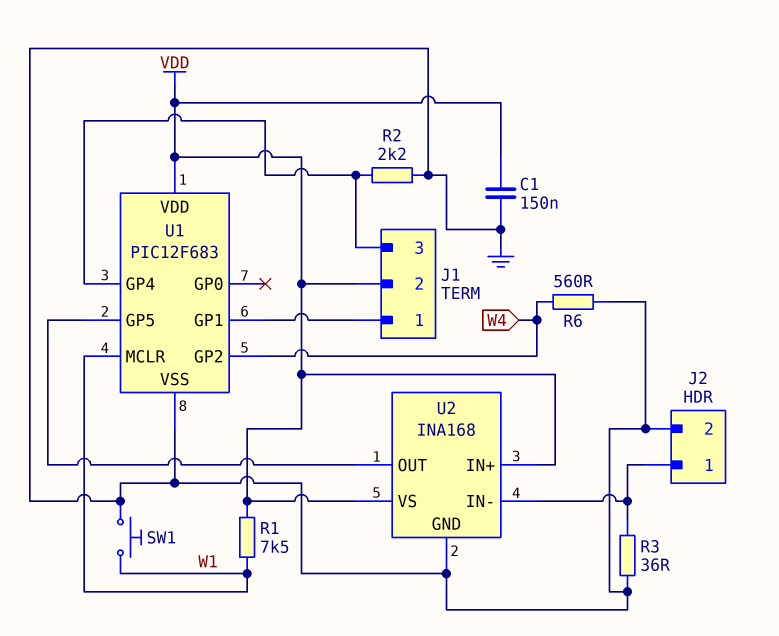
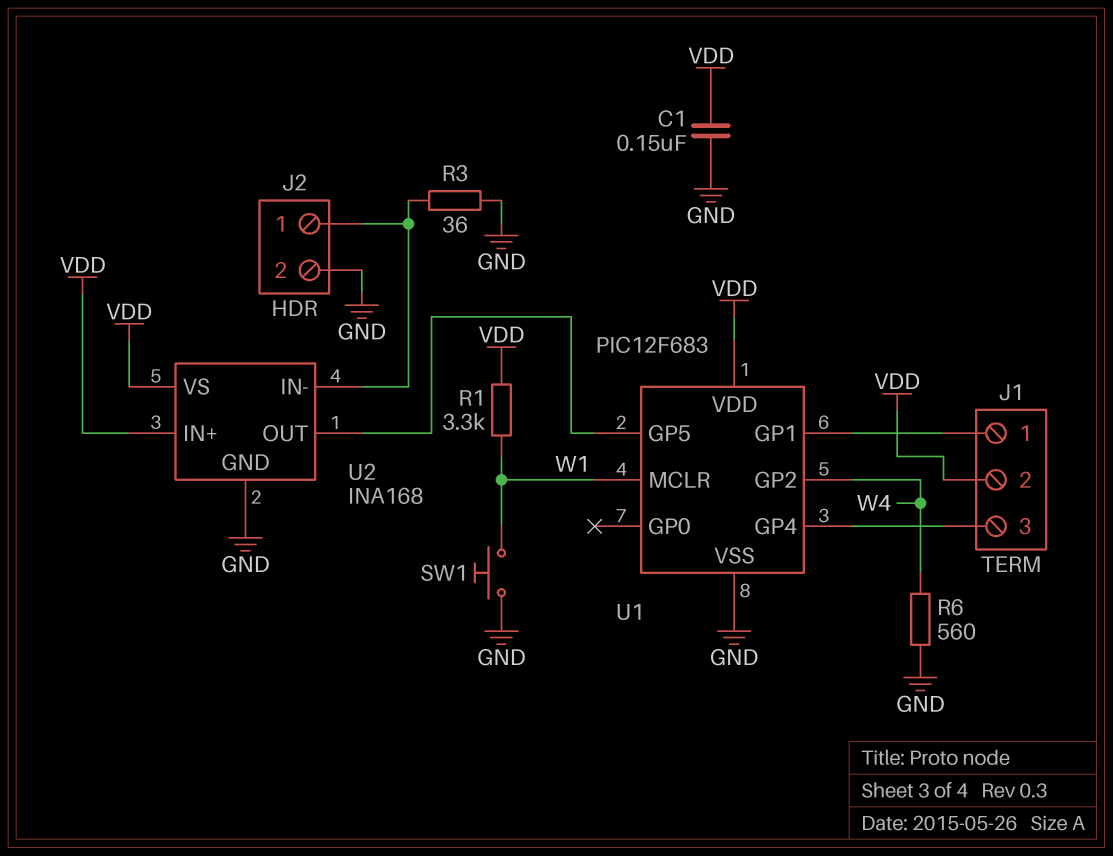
R1: 7.5k (VDD, W1) -> 3.3k (VDD, W1)
R2: 2.2k (GND, J1/3) -> none

